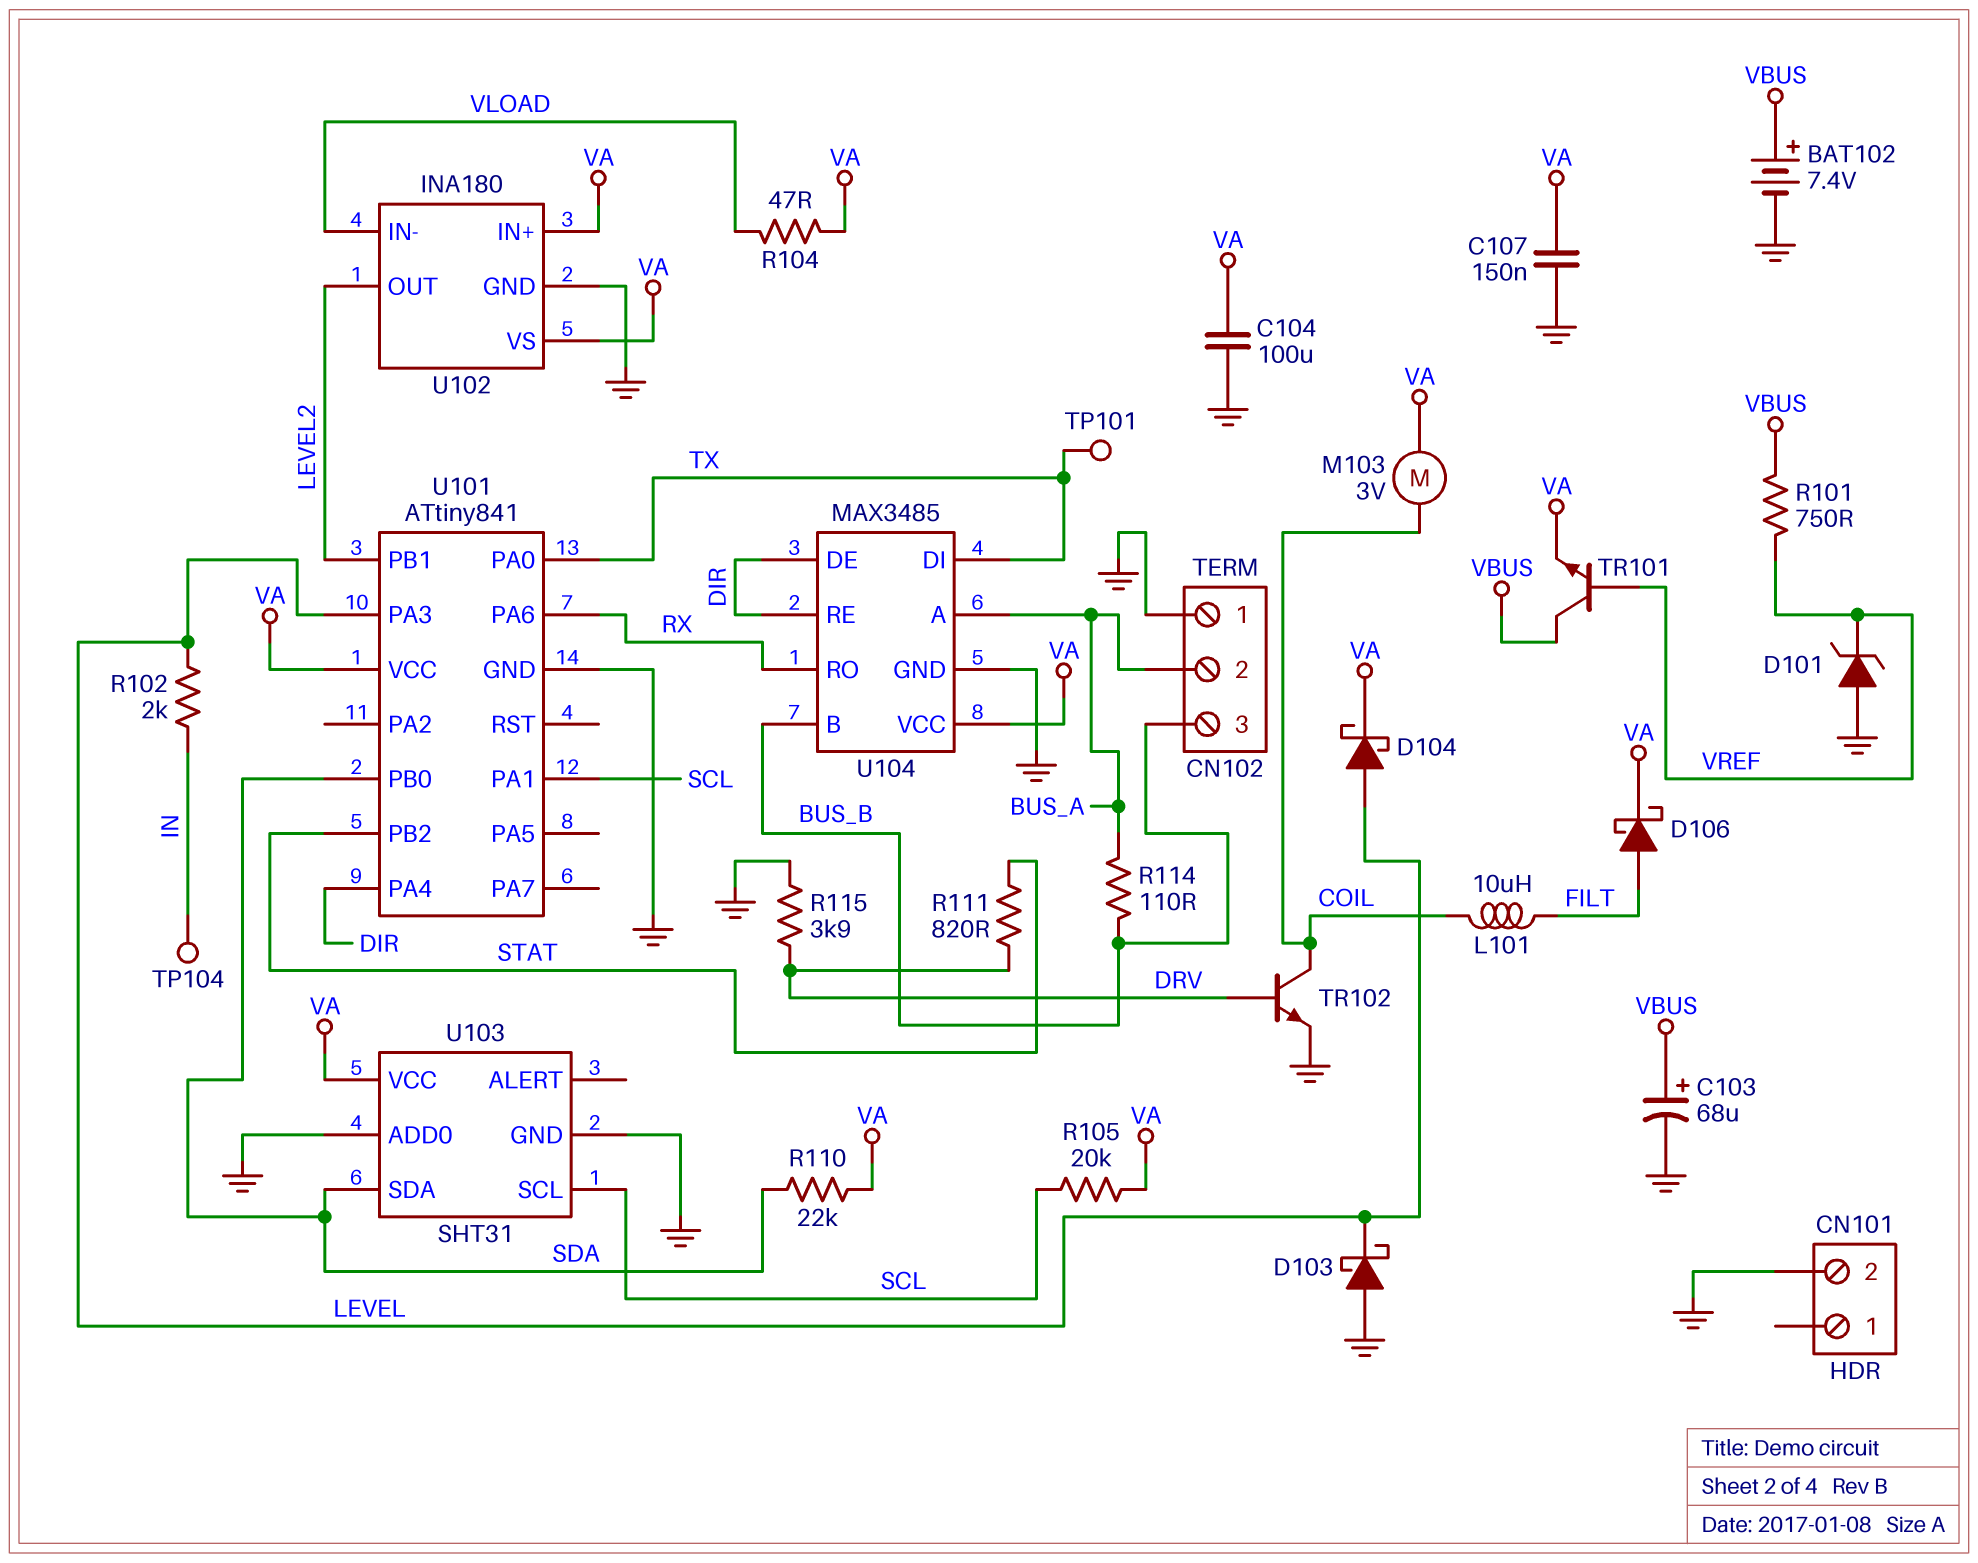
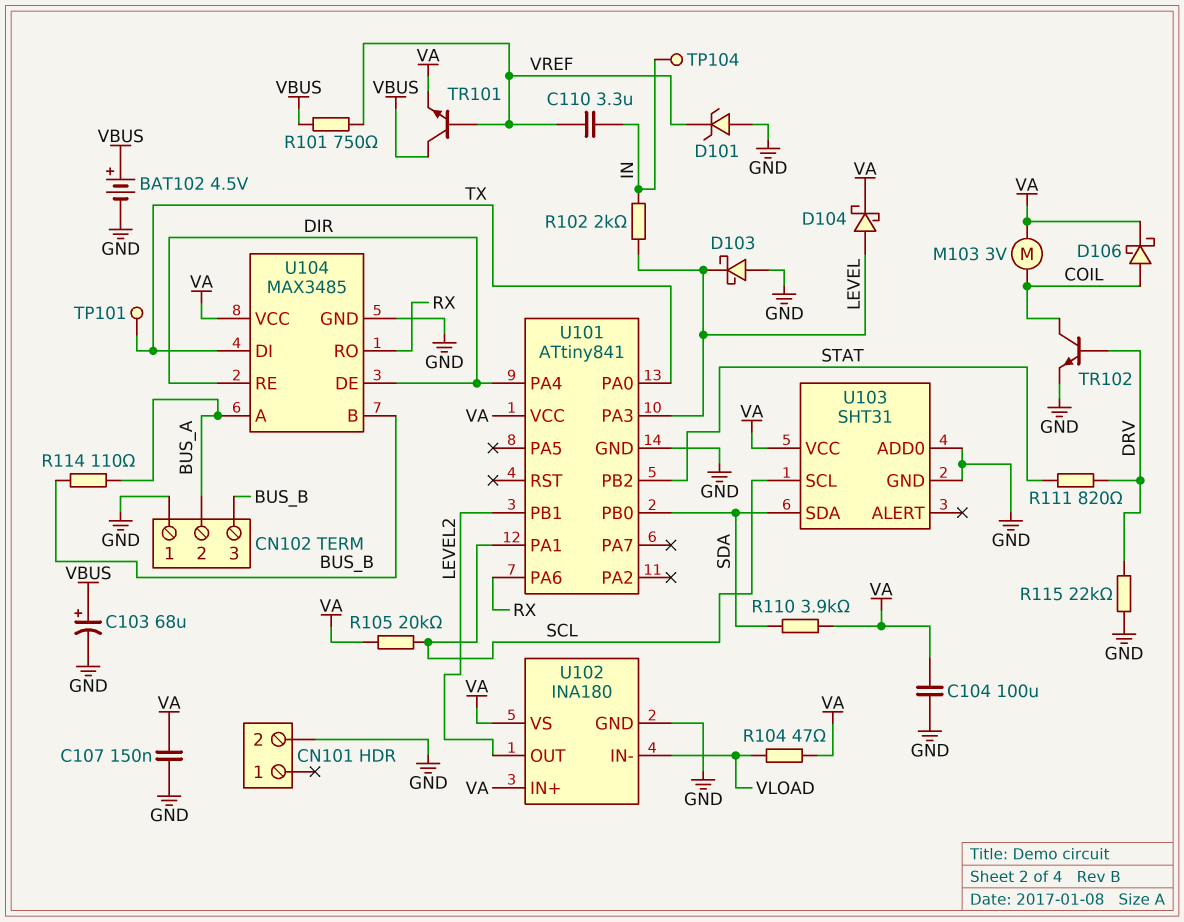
BAT102: 7.4V (plus VBUS, minus GND) -> 4.5V (plus VBUS, minus GND)
C110: none -> 3.3uF (IN, VREF)
D106: schottky (A FILT, K VA) -> schottky (A COIL, K VA)
L101: 10uH (COIL, FILT) -> none
R110: 22k (SDA, VA) -> 3.9k (SDA, VA)
R115: 3.9k (DRV, GND) -> 22k (DRV, GND)

